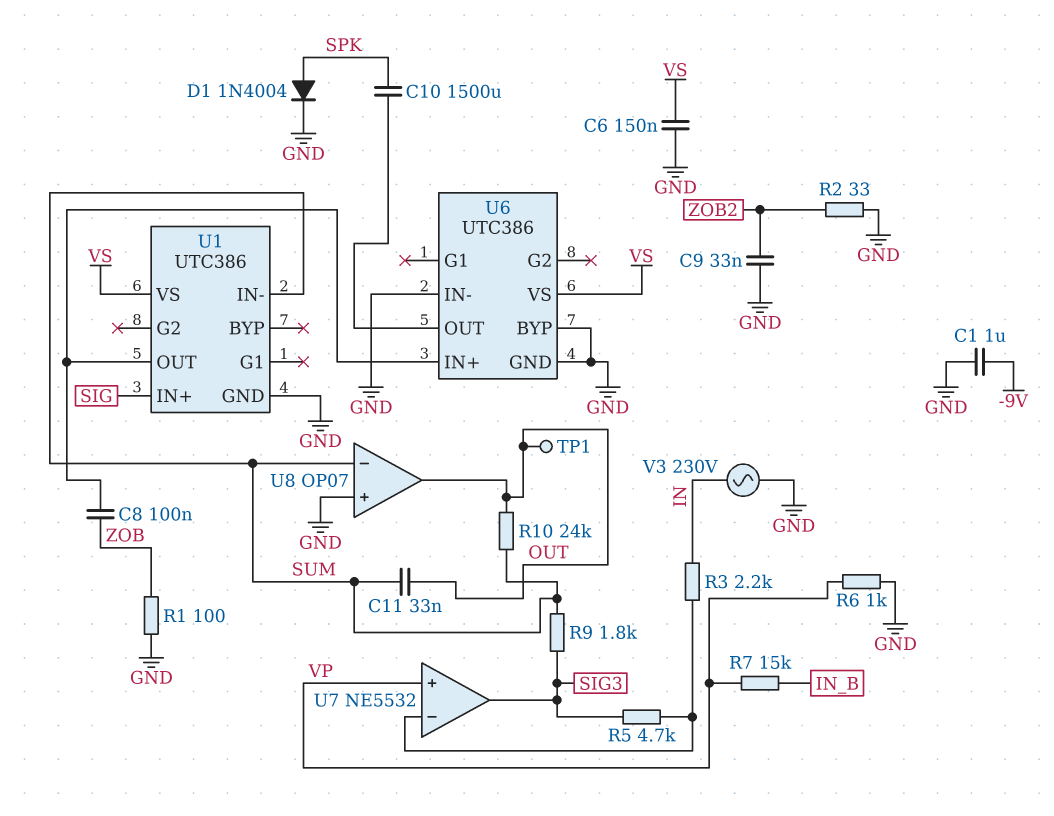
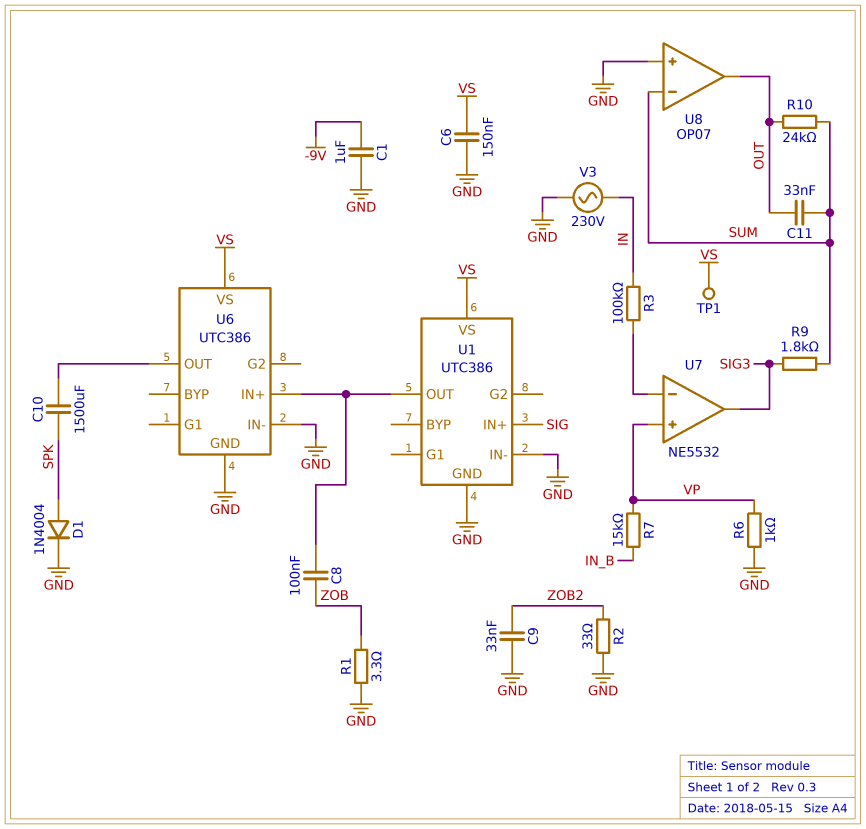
R1: 100 (GND, ZOB) -> 3.3 (GND, ZOB)
R3: 2.2k (IN, U7/in-) -> 100k (IN, U7/in-)
R5: 4.7k (SIG3, U7/in-) -> none
TP1: test point (OUT) -> test point (VS)
U1 pin IN-: SUM -> GND
U6 pin BYP: GND -> none

